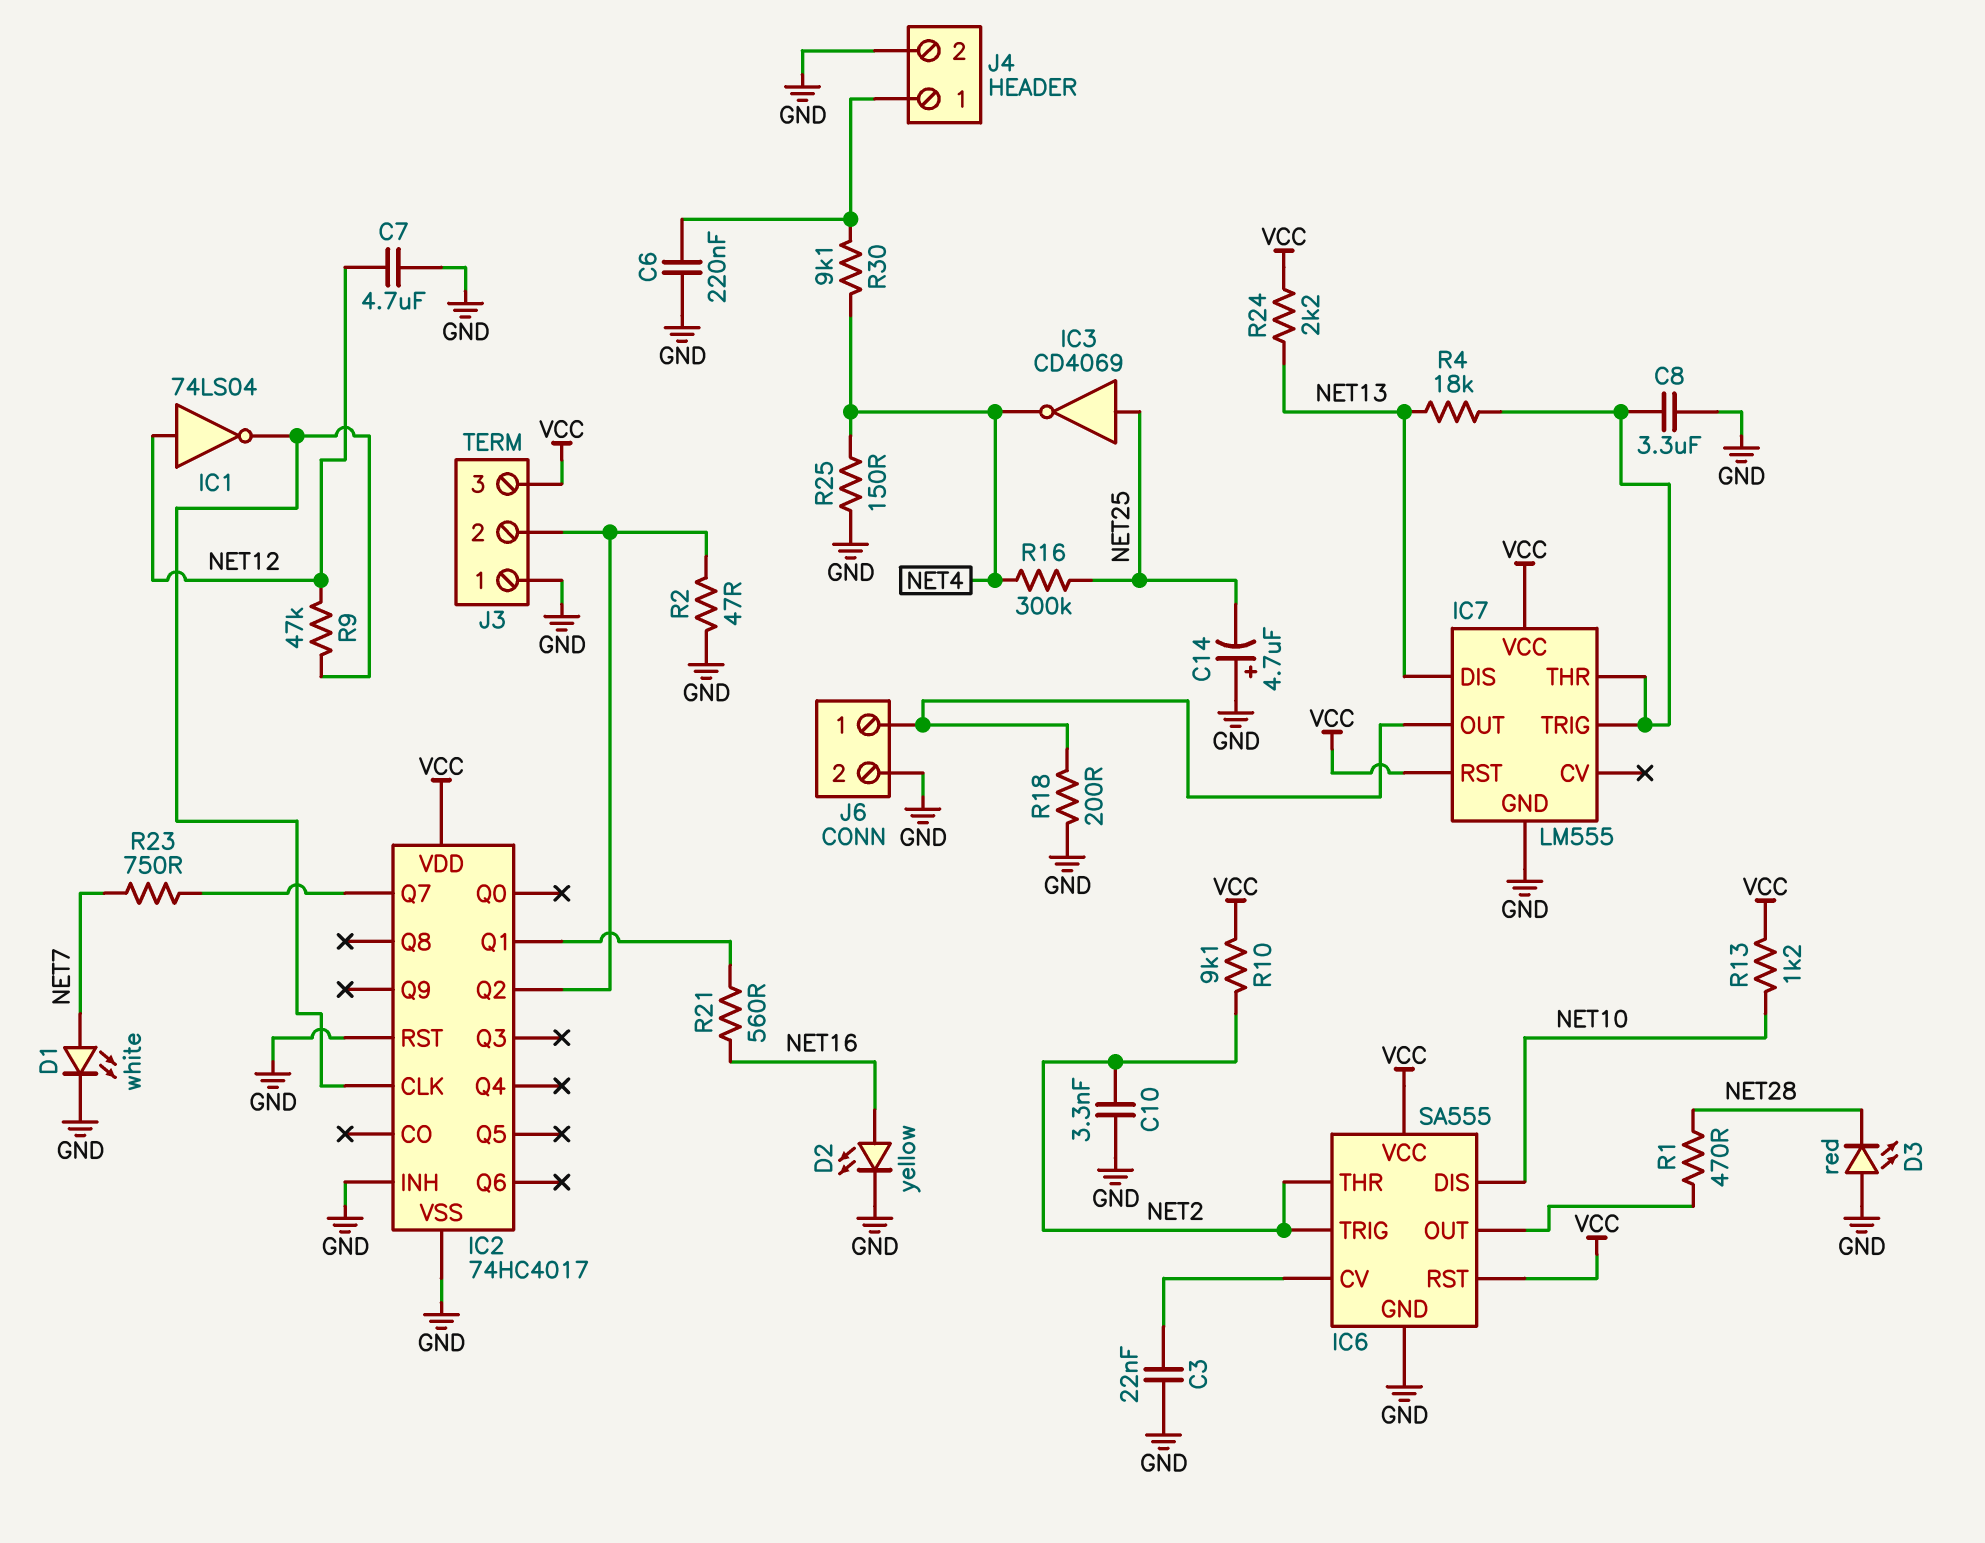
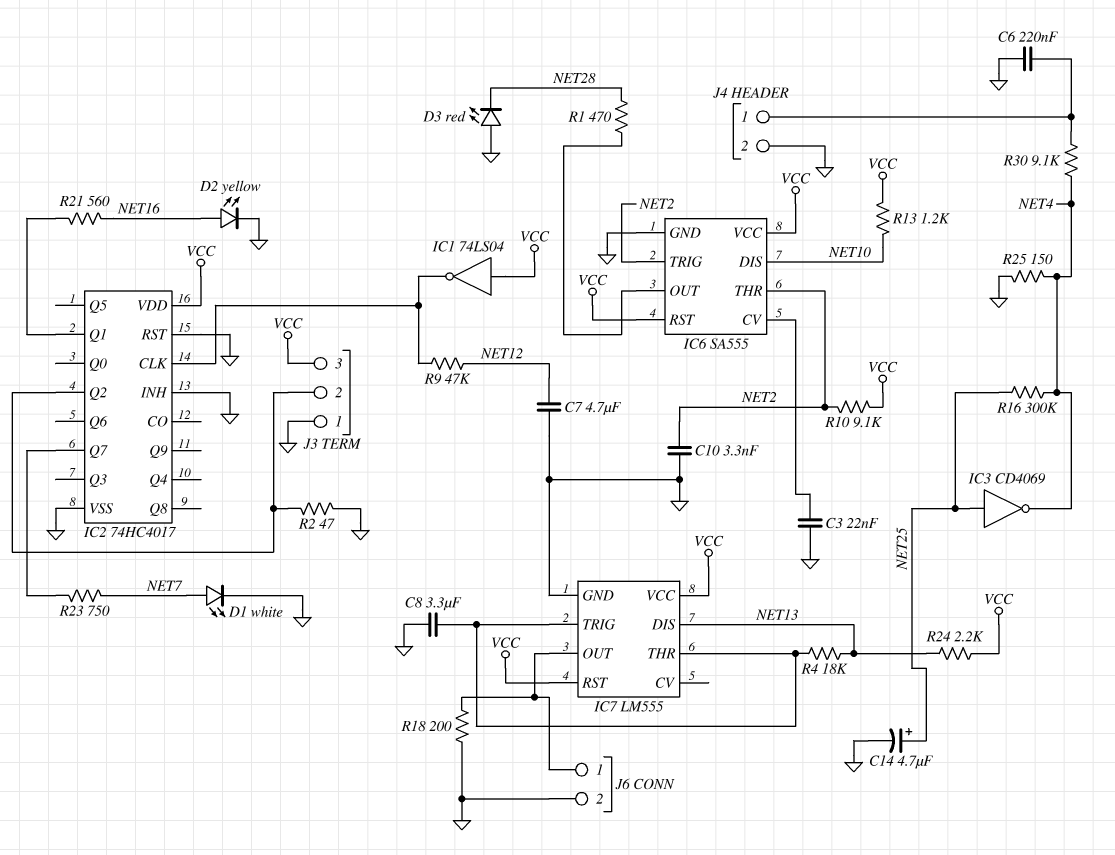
C14: 4.7uF (plus GND, minus NET25) -> 4.7uF (plus NET25, minus GND)
IC1: NOT 74LS04 (in NET12, out IC2/CLK) -> NOT 74LS04 (in VCC, out IC2/CLK)

